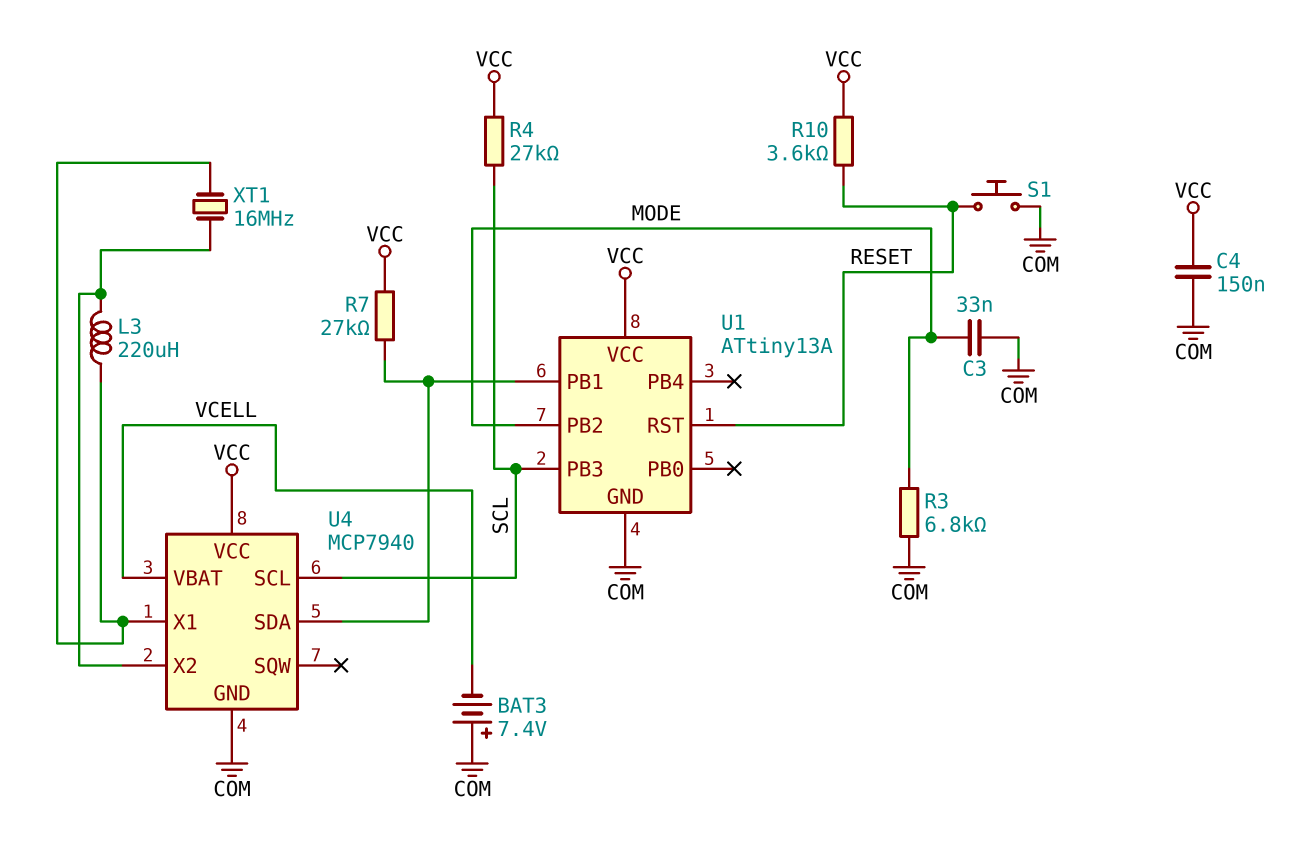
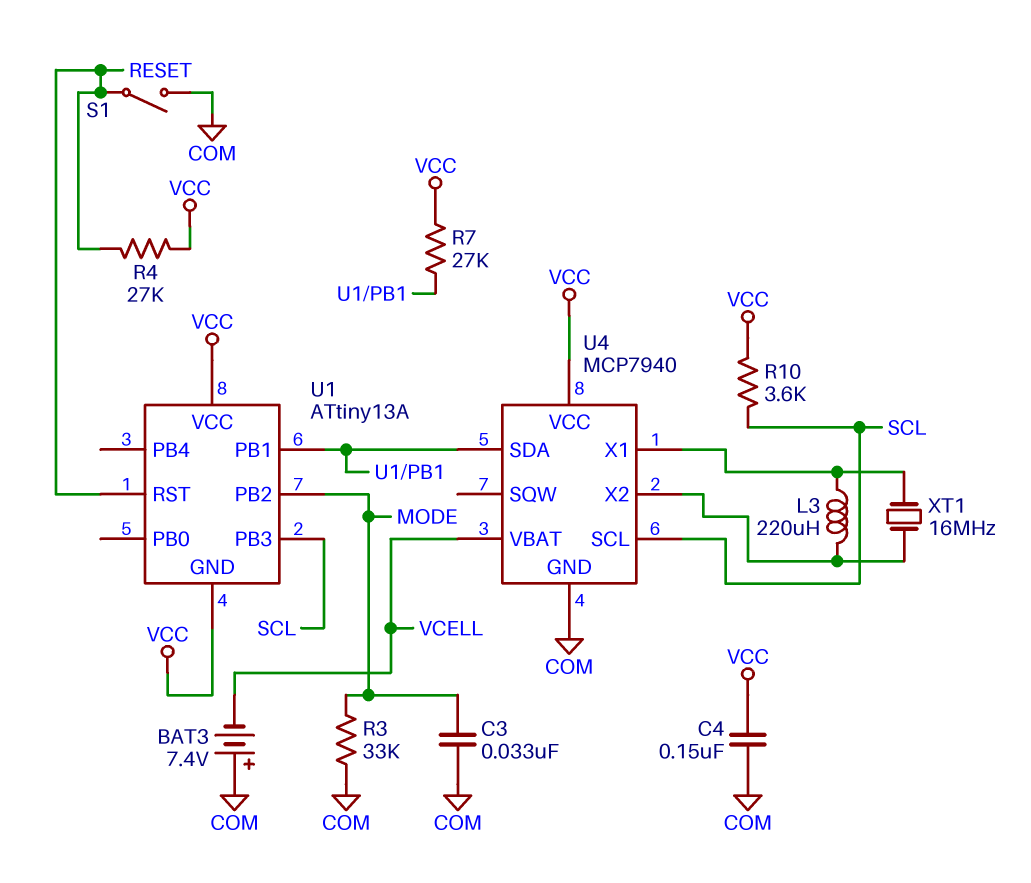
R3: 6.8k (COM, MODE) -> 33k (COM, MODE)
R4: 27k (SCL, VCC) -> 27k (RESET, VCC)
R10: 3.6k (RESET, VCC) -> 3.6k (SCL, VCC)
S1: button (COM, RESET) -> switch (COM, RESET)
U1 pin GND: COM -> VCC

